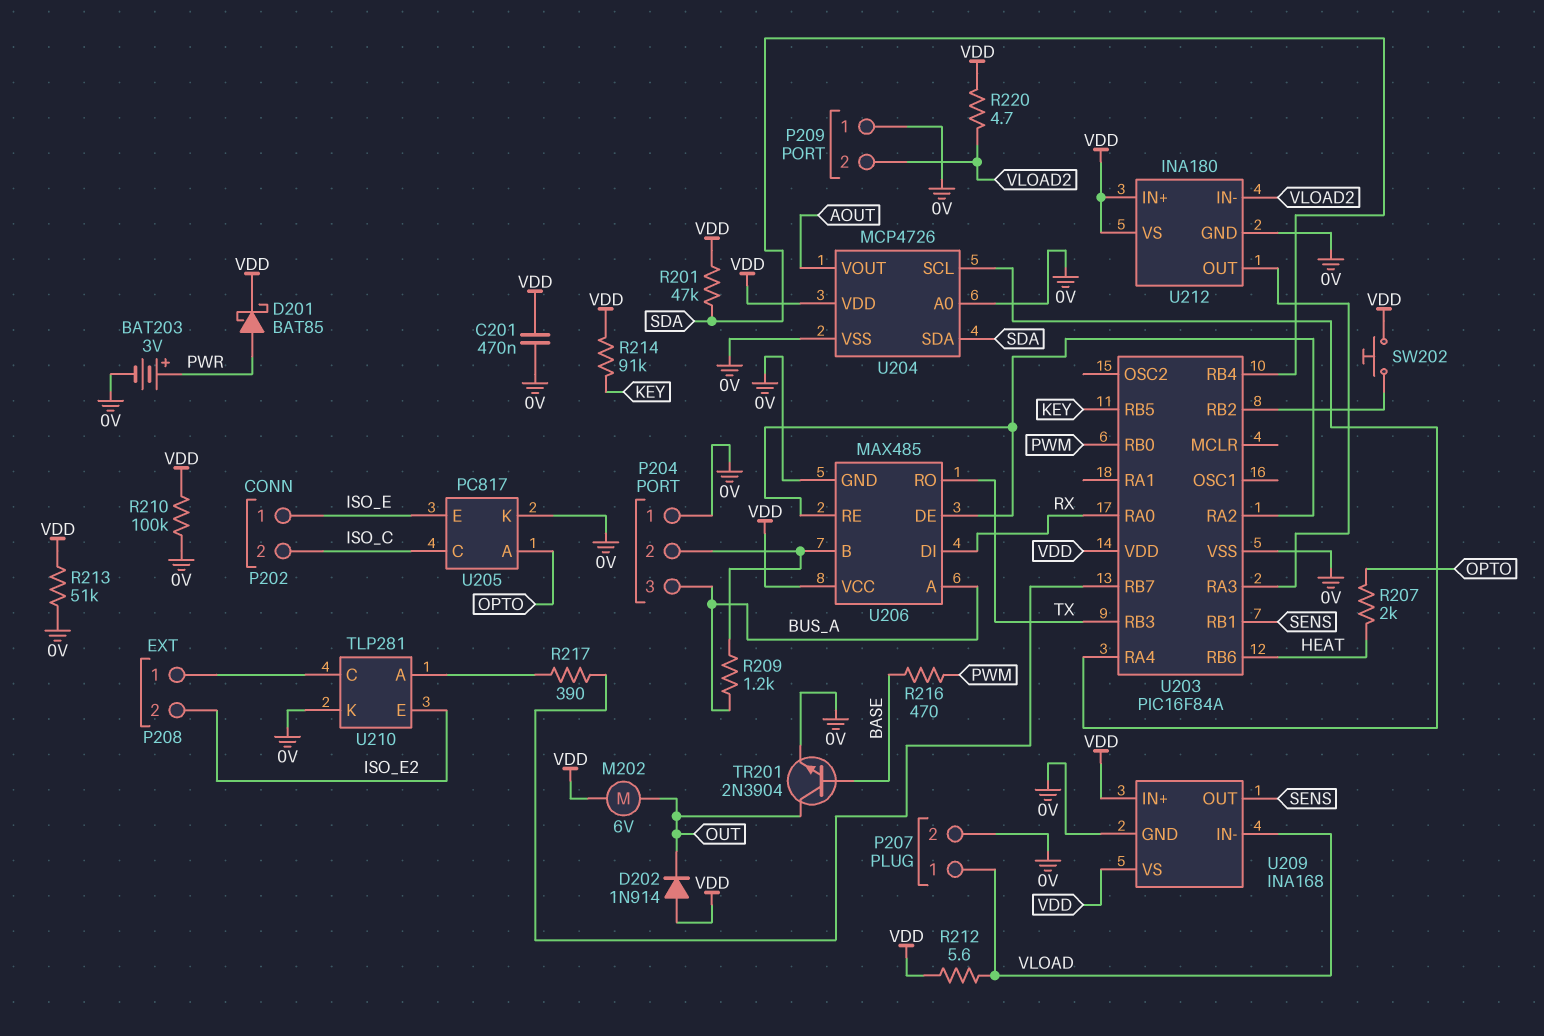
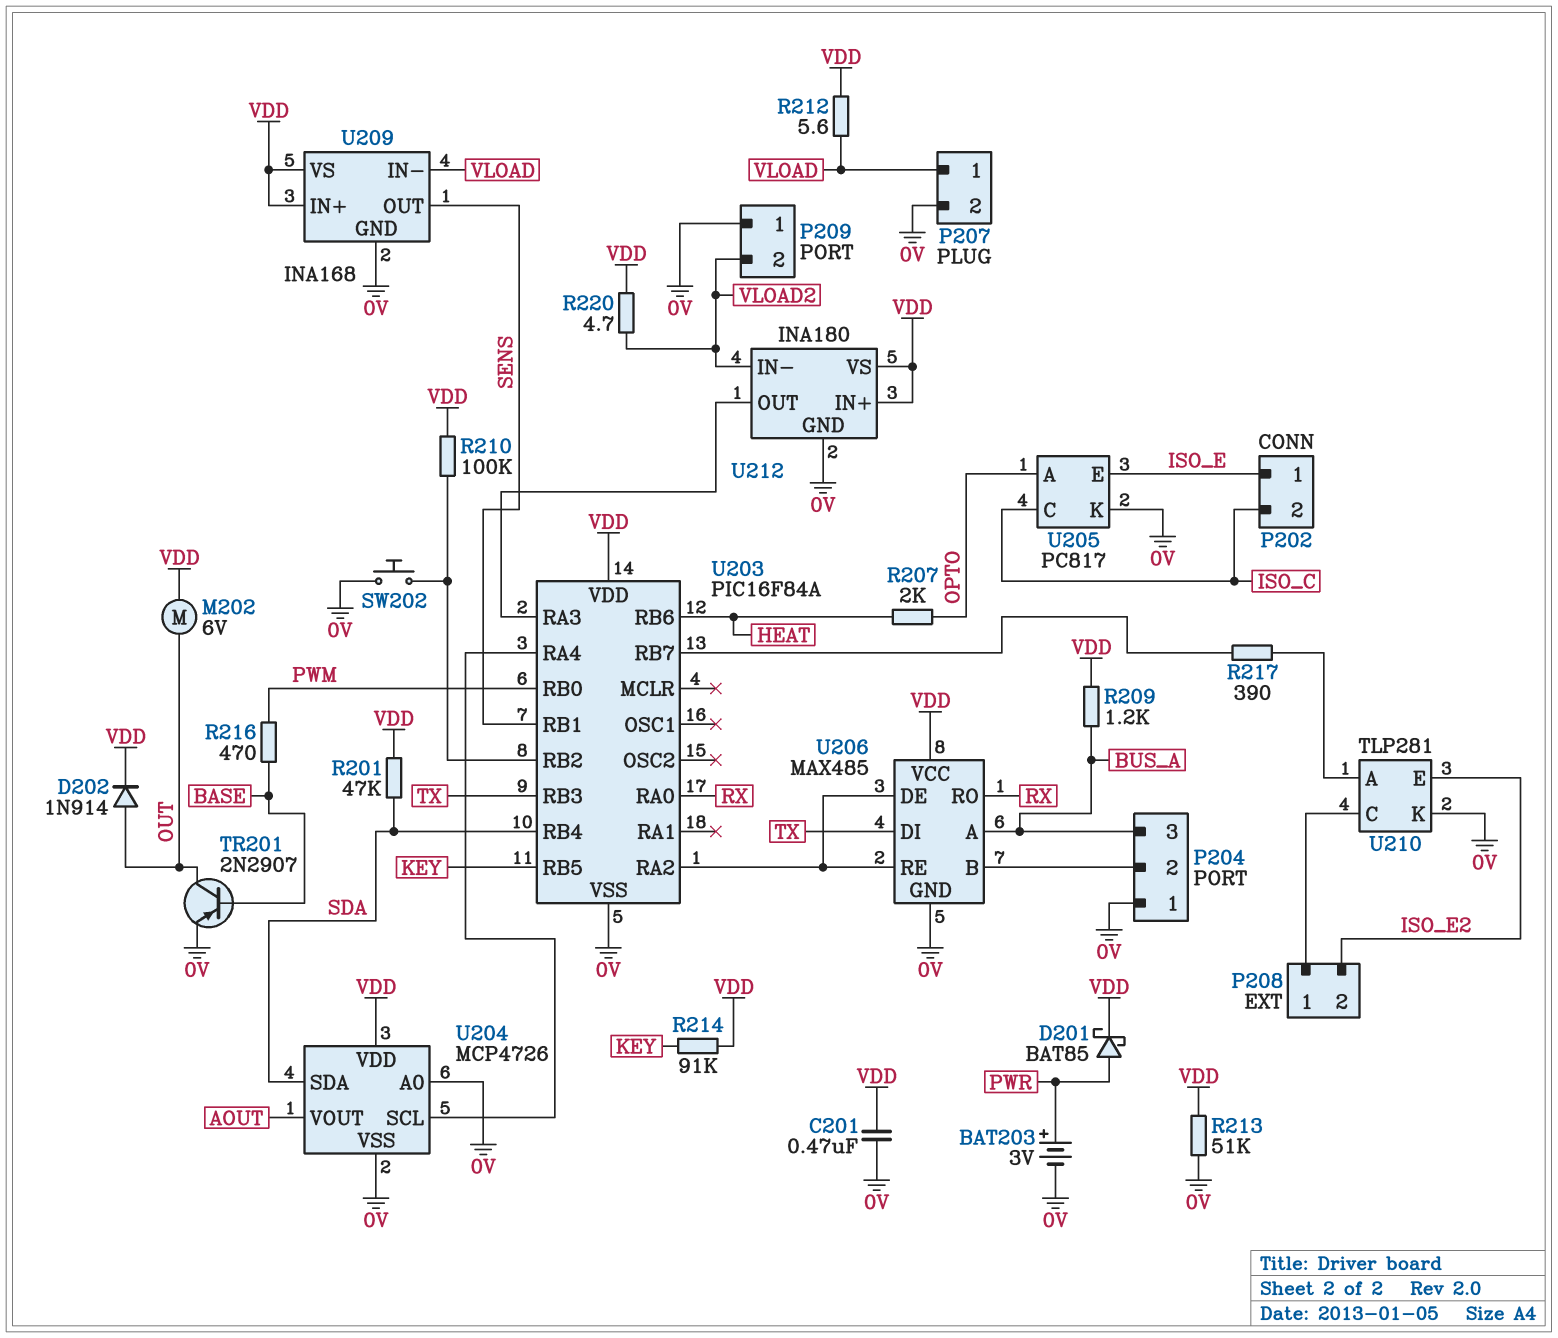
D202: diode 1N914 (A VDD, K OUT) -> diode 1N914 (A OUT, K VDD)
R209: 1.2k (BUS_A, P204/2) -> 1.2k (BUS_A, VDD)
R210: 100k (0V, VDD) -> 100k (U203/RB2, VDD)
SW202: button (U203/RB2, VDD) -> button (0V, U203/RB2)
TR201: NPN 2N3904 (B BASE, C OUT, E 0V) -> PNP 2N2907 (B BASE, C OUT, E 0V)
U206 pin DI: RX -> TX
U206 pin RO: TX -> RX

